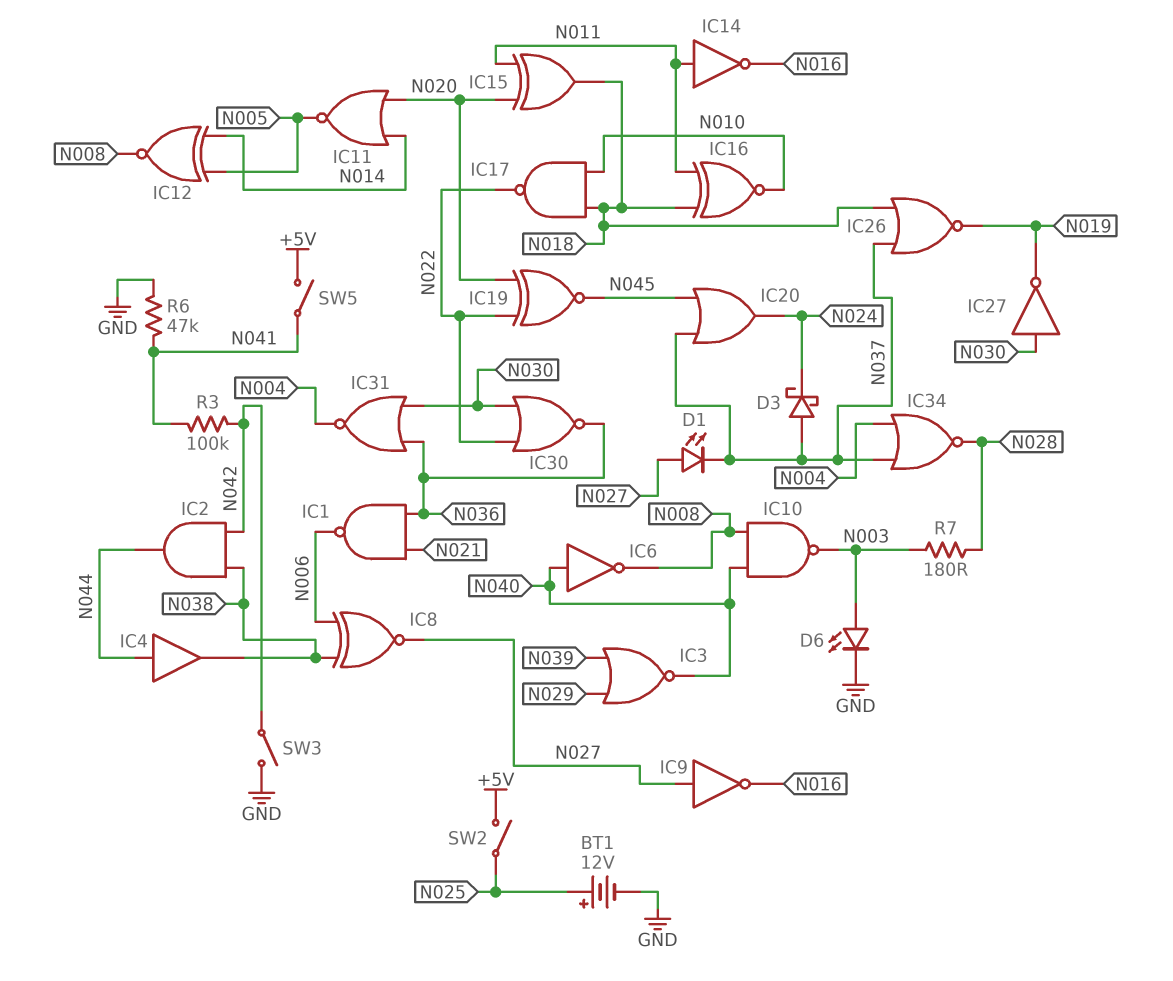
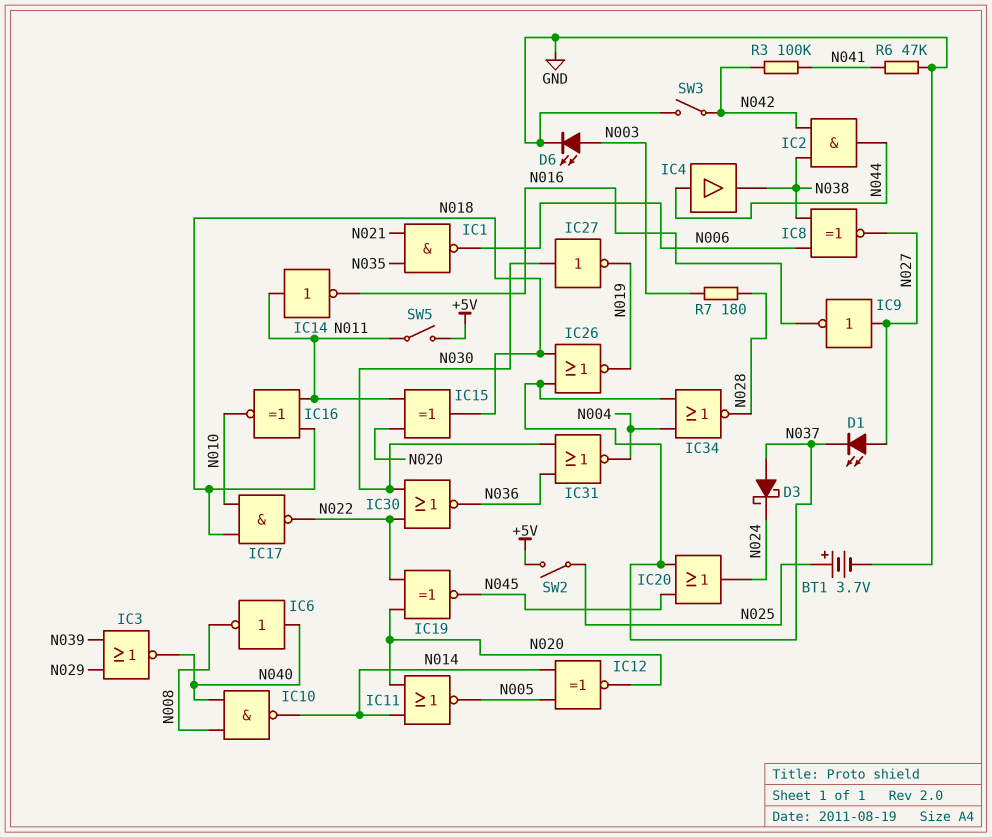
BT1: 12V (plus N025, minus GND) -> 3.7V (plus N025, minus GND)
IC1: NAND (in N021, in N036, out N006) -> NAND (in N021, in N035, out N006)
IC10: NAND (in N008, in N040, out N003) -> NAND (in N008, in N040, out N014)
IC12: XNOR (in N005, in N014, out N008) -> XNOR (in N005, in N014, out N020)
SW5: switch (+5V, N041) -> switch (+5V, N011)

